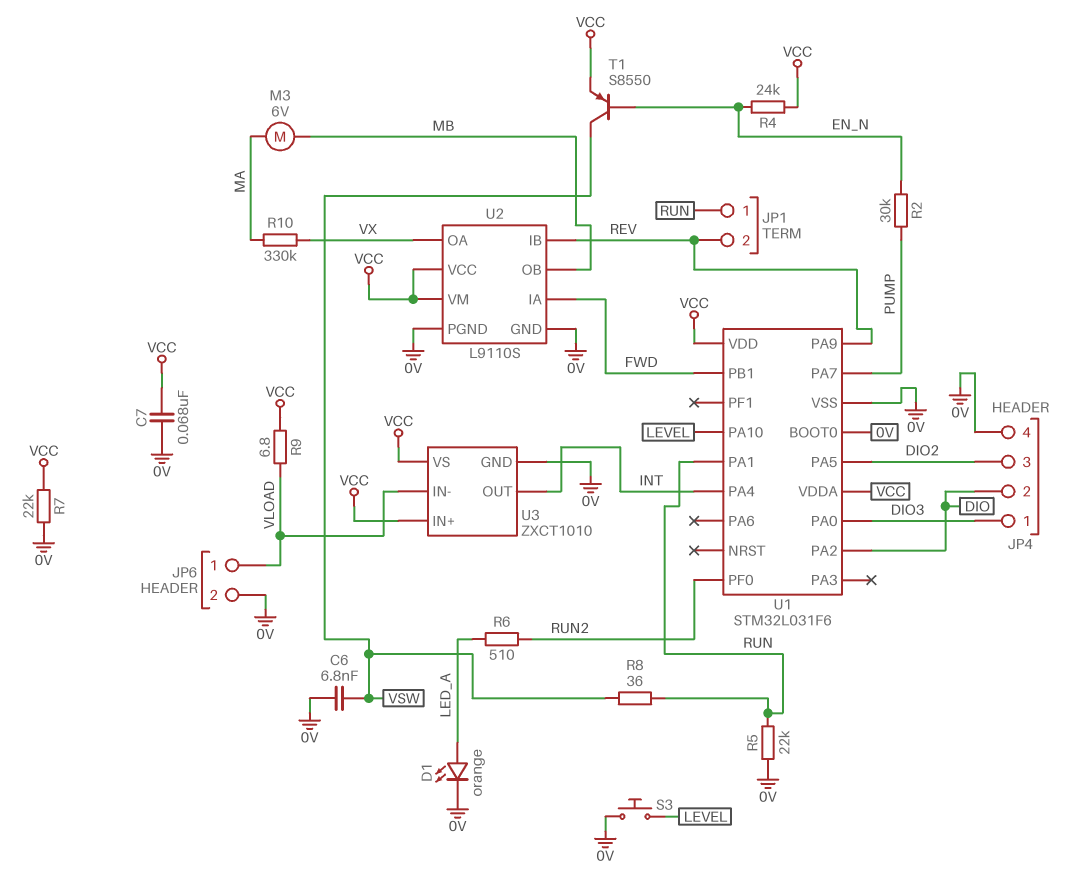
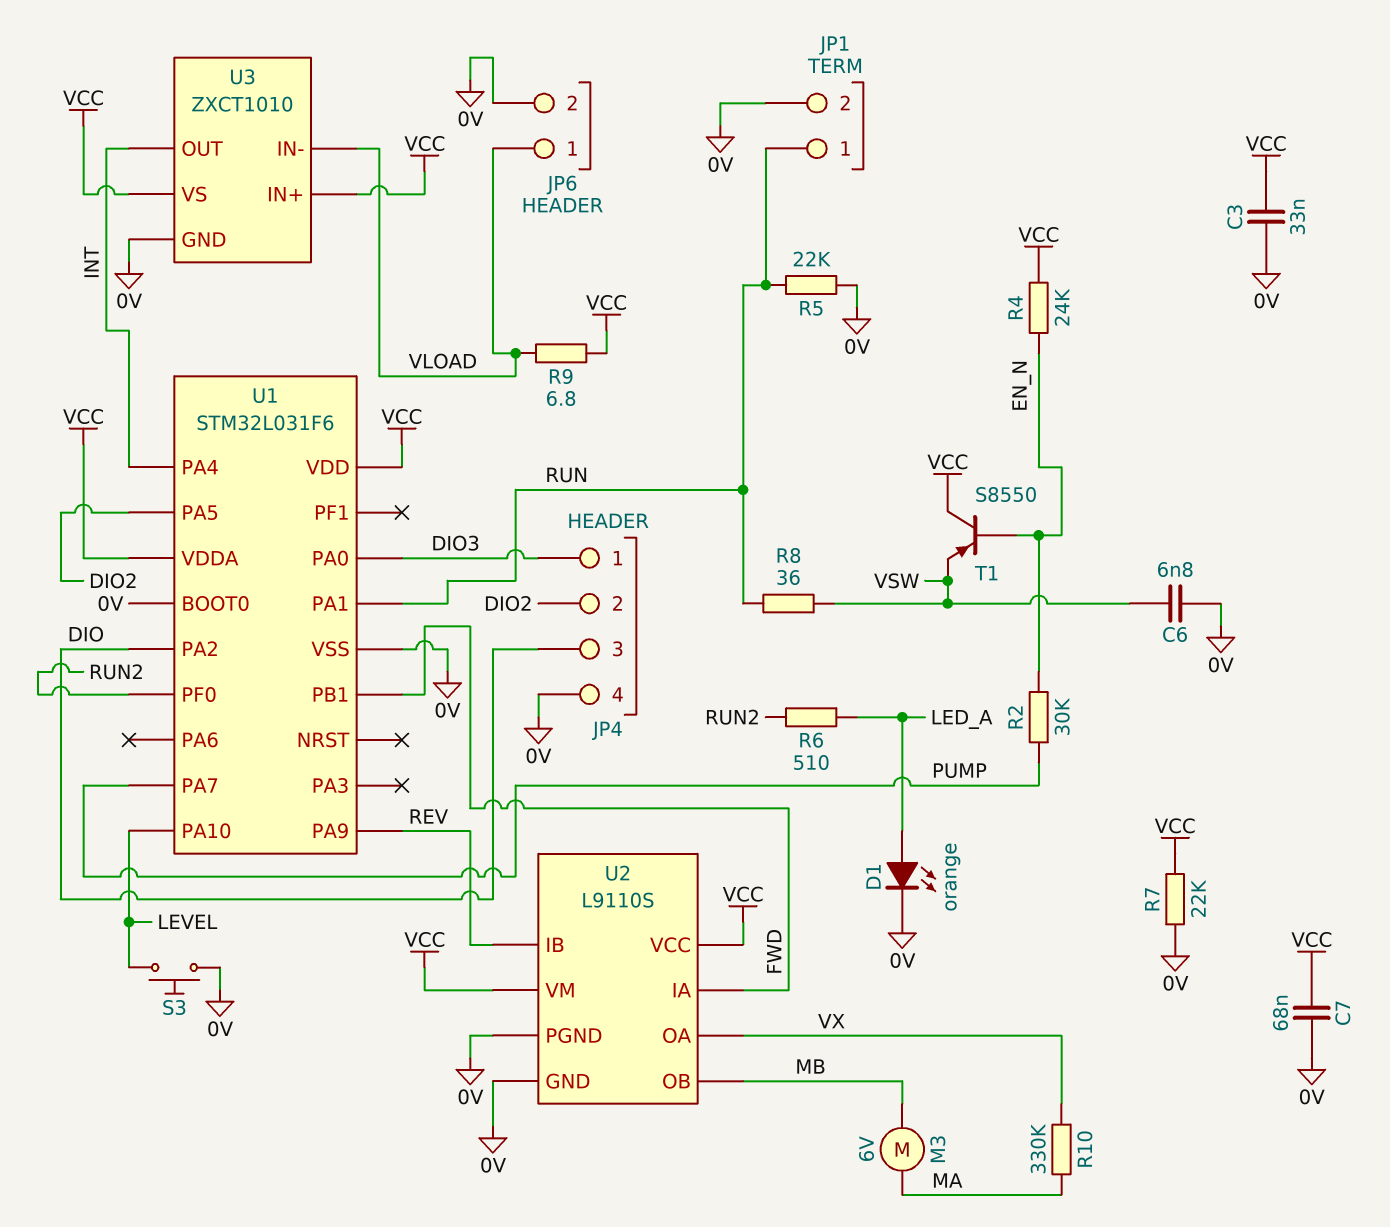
C3: none -> 33nF (0V, VCC)
JP1 pin 2: REV -> 0V
JP4 pin 2: DIO -> DIO2
JP4 pin 3: DIO2 -> DIO
T1: PNP S8550 (B EN_N, C VSW, E VCC) -> PNP S8550 (B EN_N, C VCC, E VSW)

